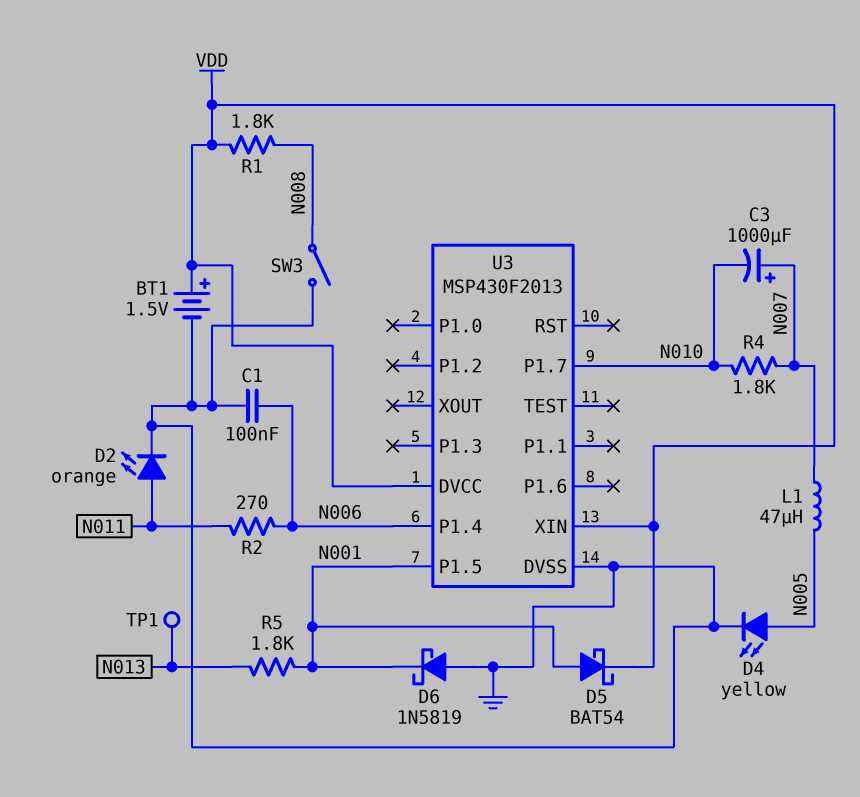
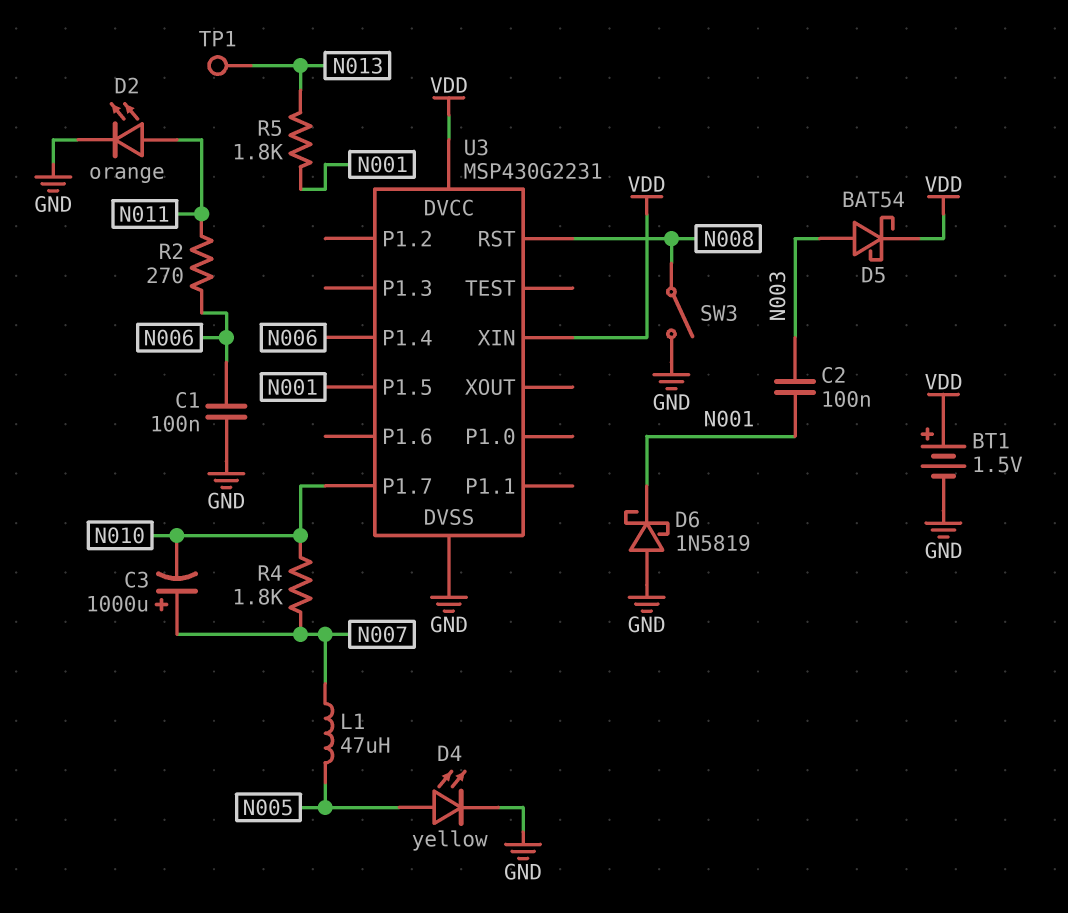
C2: none -> 100nF (N001, N003)
D5: schottky BAT54 (A N001, K VDD) -> schottky BAT54 (A N003, K VDD)
R1: 1.8k (N008, VDD) -> none
U3: MSP430F2013 -> MSP430G2231
U3 pin RST: none -> N008

